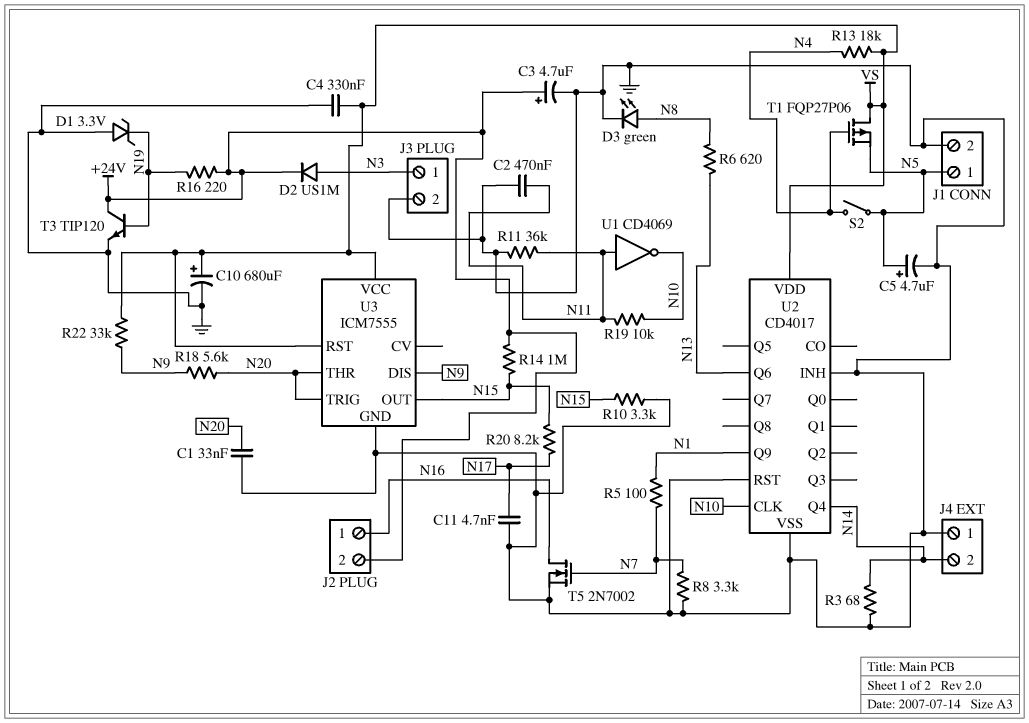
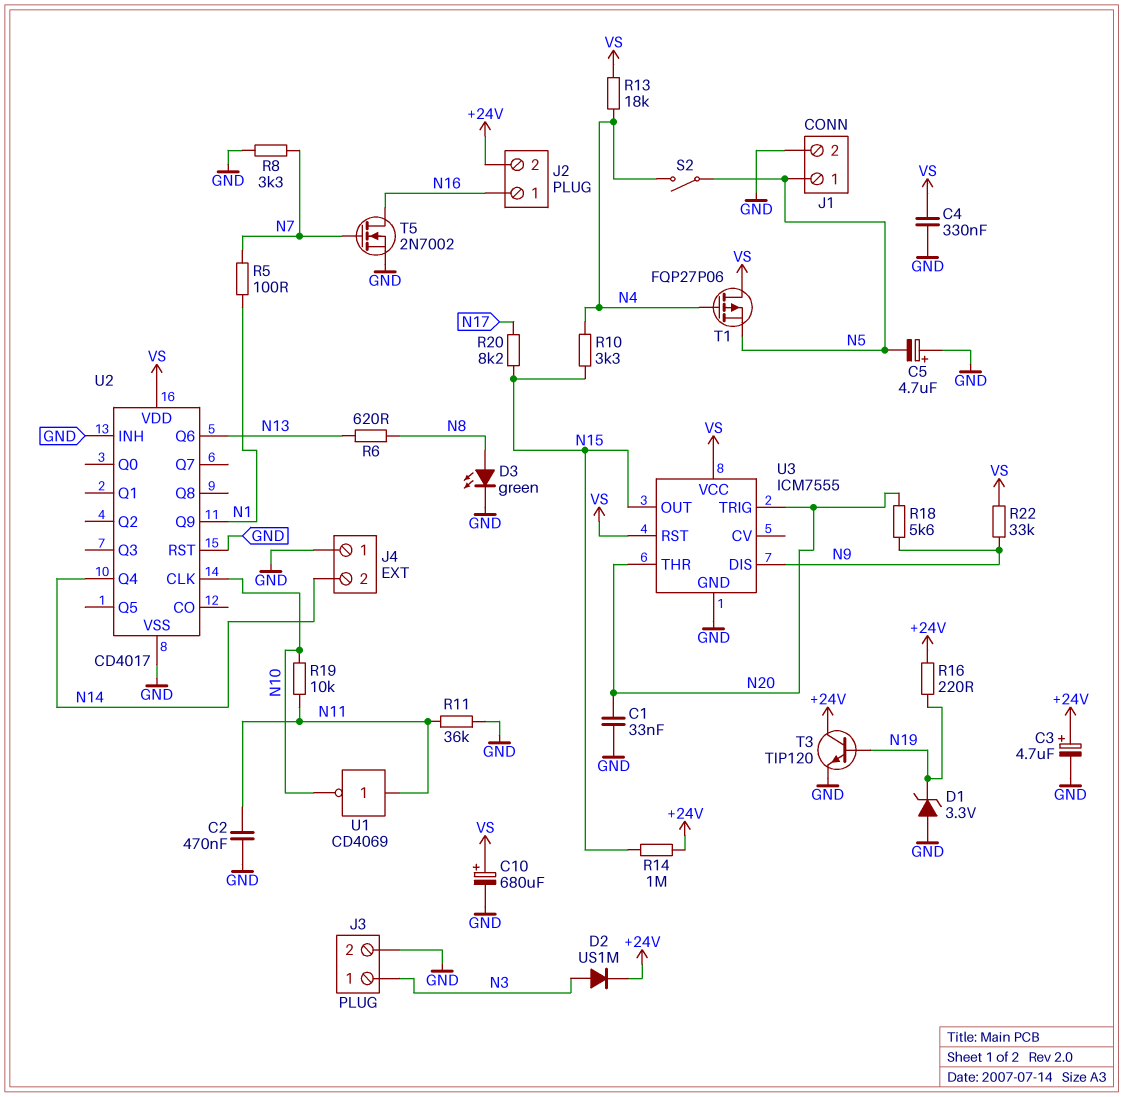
C5: 4.7uF (plus N5, minus GND) -> 4.7uF (plus GND, minus N5)
C11: 4.7nF (GND, N17) -> none
R3: 68 (GND, N14) -> none
R10: 3.3k (GND, N15) -> 3.3k (N4, N15)

